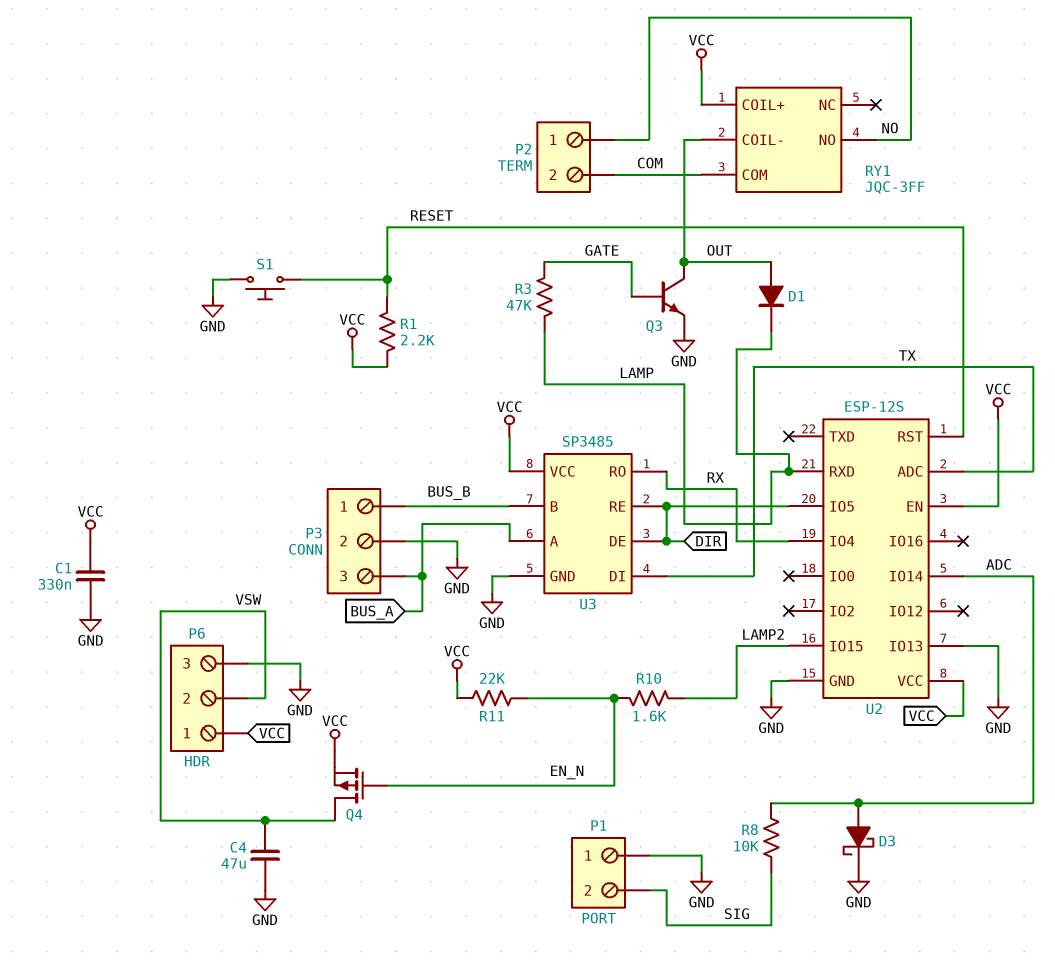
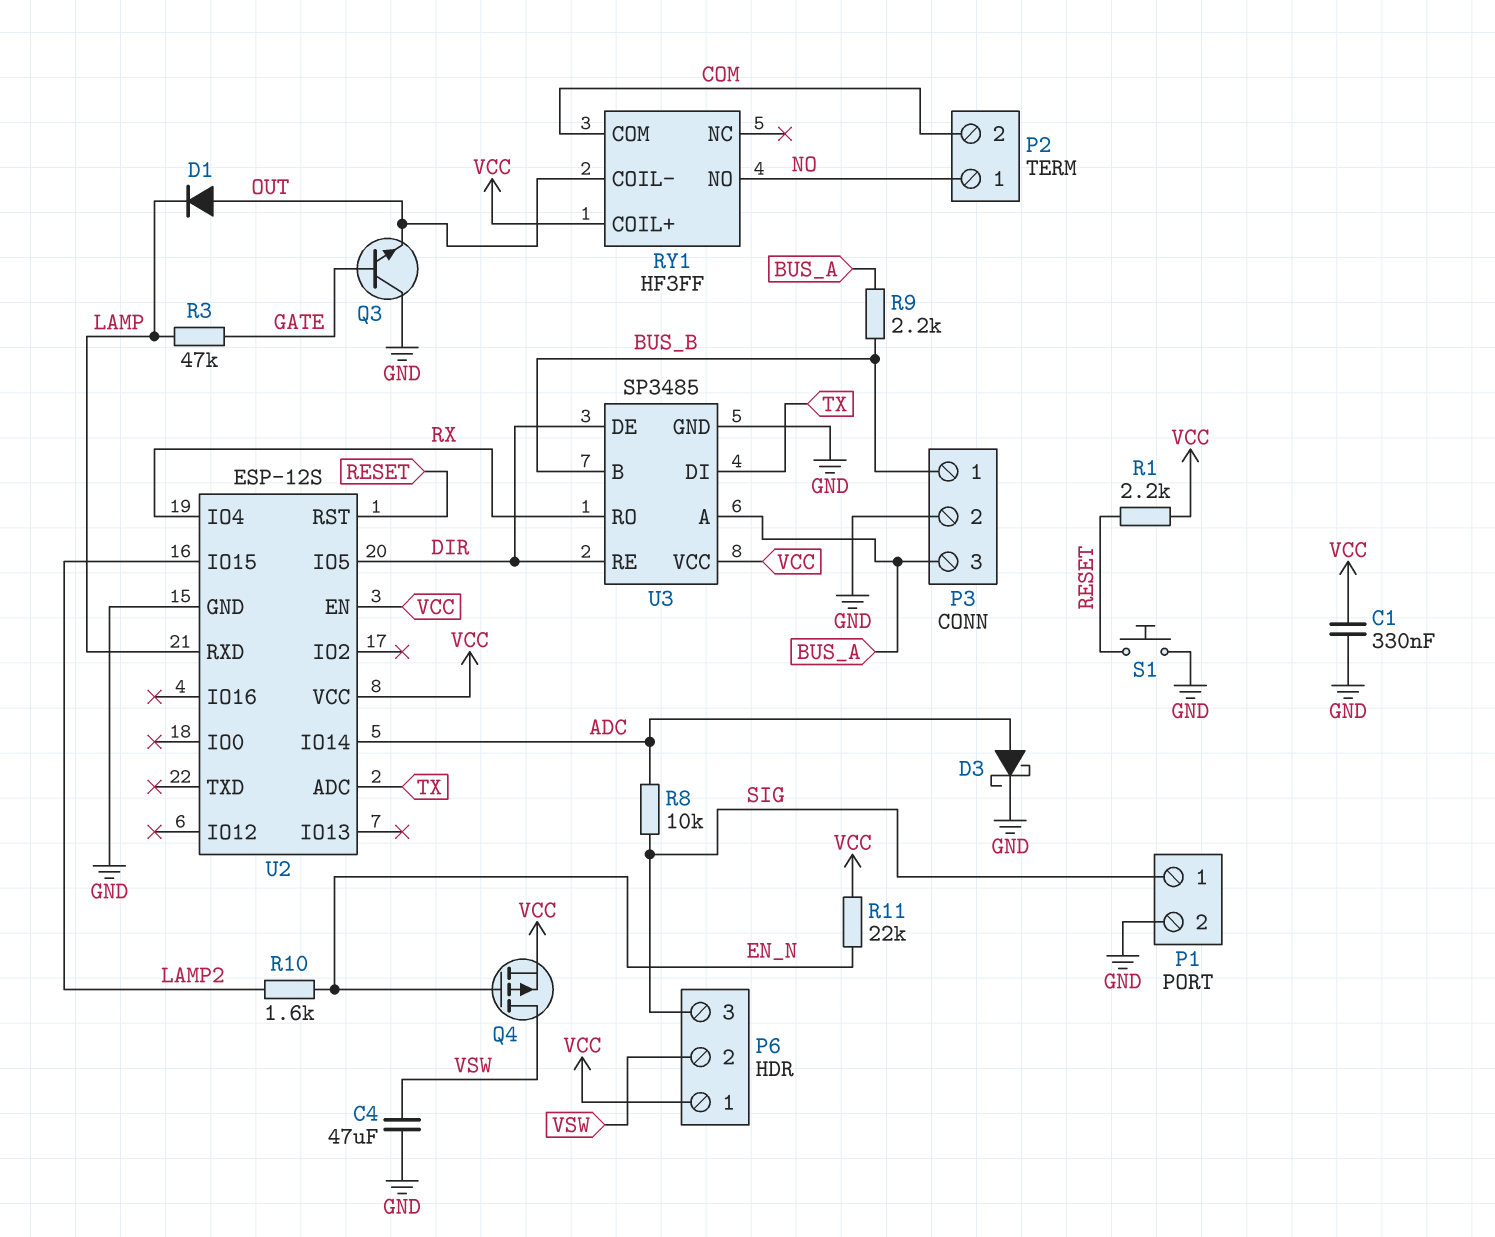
P1 pin 1: GND -> SIG
P1 pin 2: SIG -> GND
P6 pin 3: GND -> SIG
Q3: NPN (B GATE, C OUT, E GND) -> NPN (B GATE, C GND, E OUT)
R9: none -> 2.2k (BUS_A, BUS_B)
RY1: JQC-3FF -> HF3FF
U2 pin IO13: GND -> none

